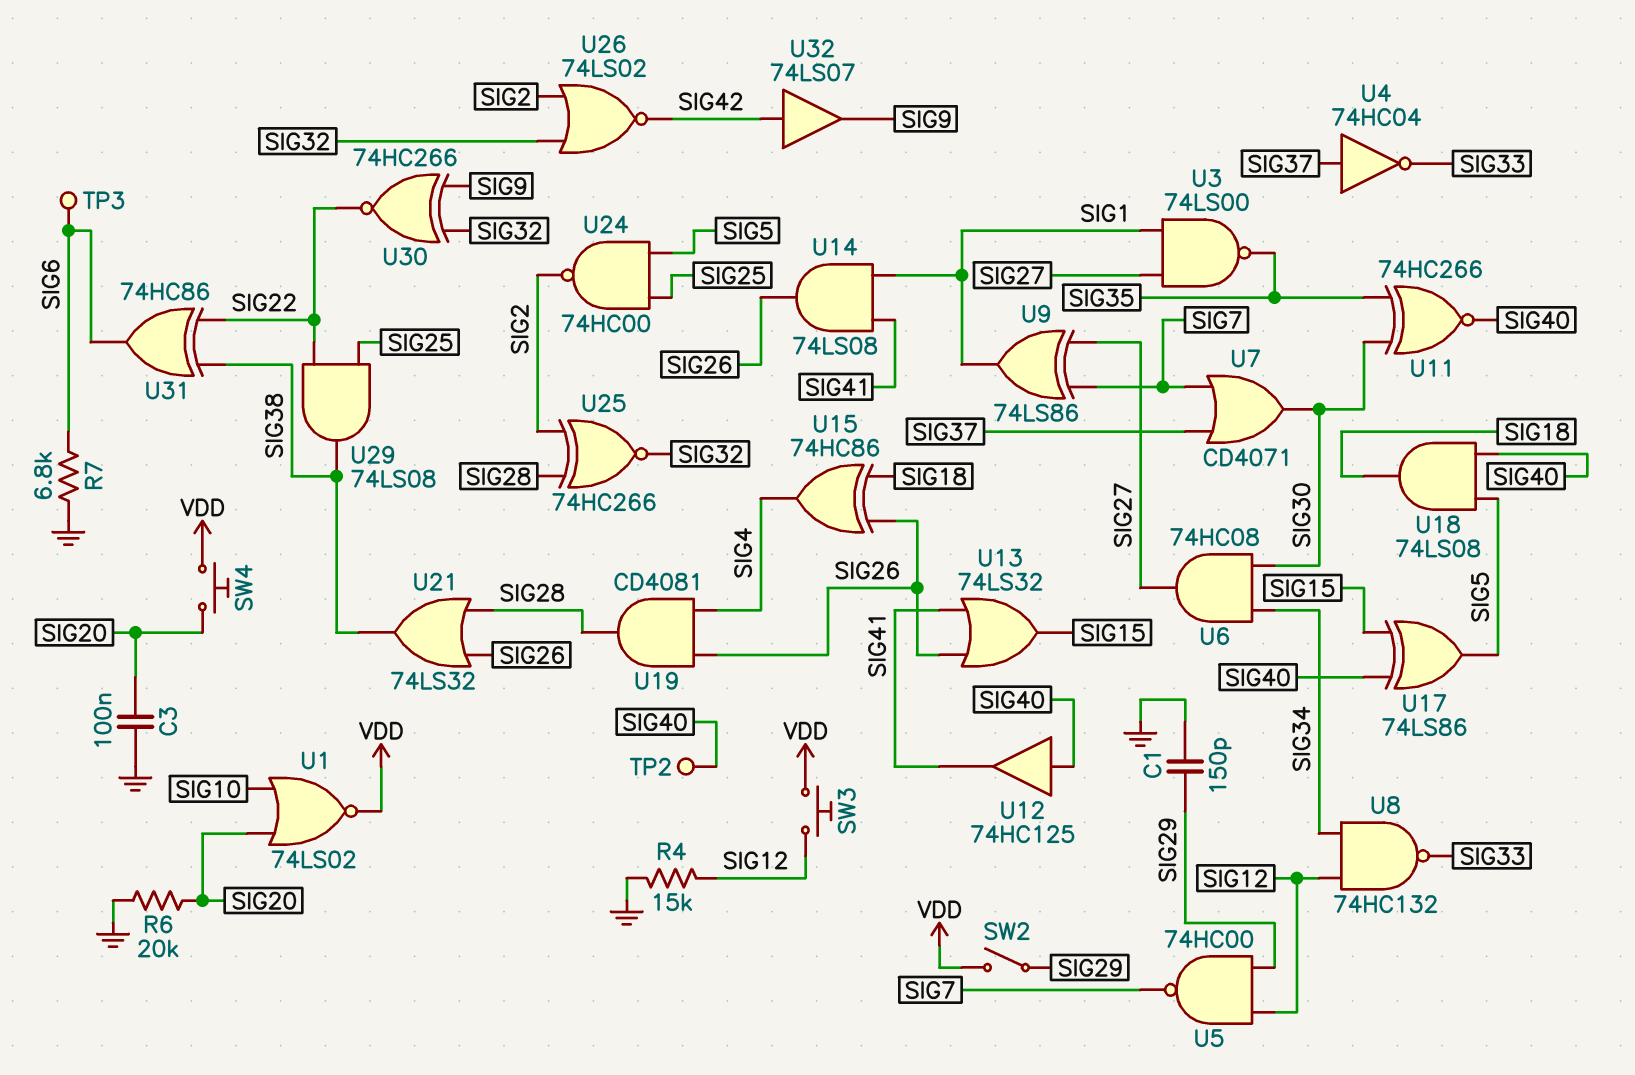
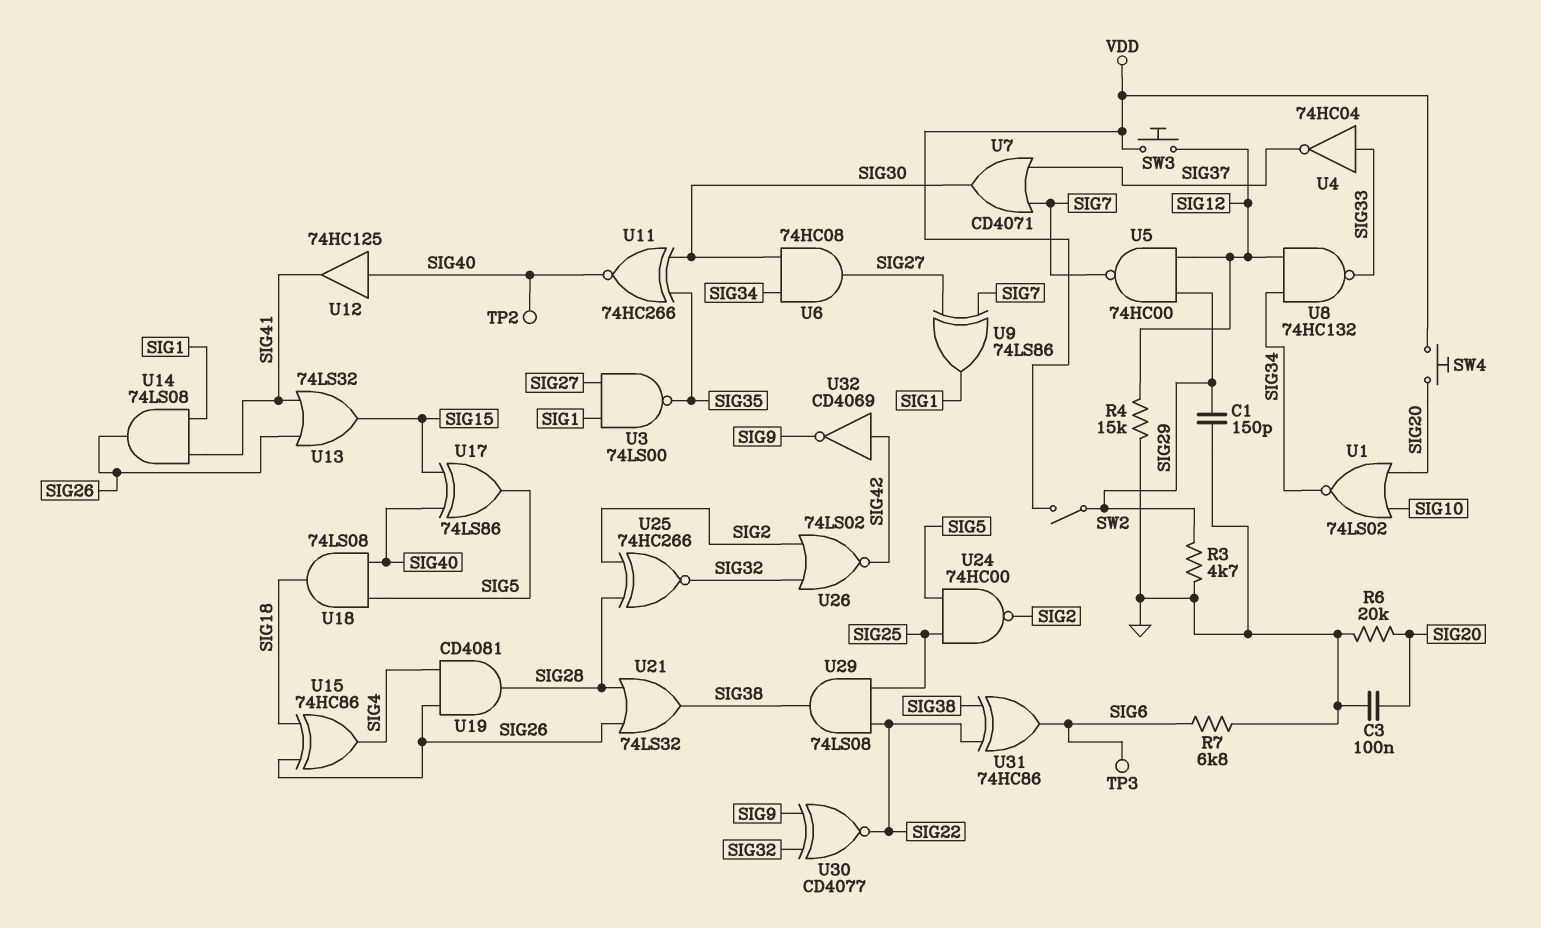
R3: none -> 4.7k (GND, SIG29)
U1: NOR 74LS02 (in SIG10, in SIG20, out VDD) -> NOR 74LS02 (in SIG10, in SIG20, out SIG34)
U4: NOT 74HC04 (in SIG37, out SIG33) -> NOT 74HC04 (in SIG33, out SIG37)
U30: XNOR 74HC266 (in SIG9, in SIG32, out SIG22) -> XNOR CD4077 (in SIG9, in SIG32, out SIG22)
U32: buffer 74LS07 (in SIG42, out SIG9) -> NOT CD4069 (in SIG42, out SIG9)

